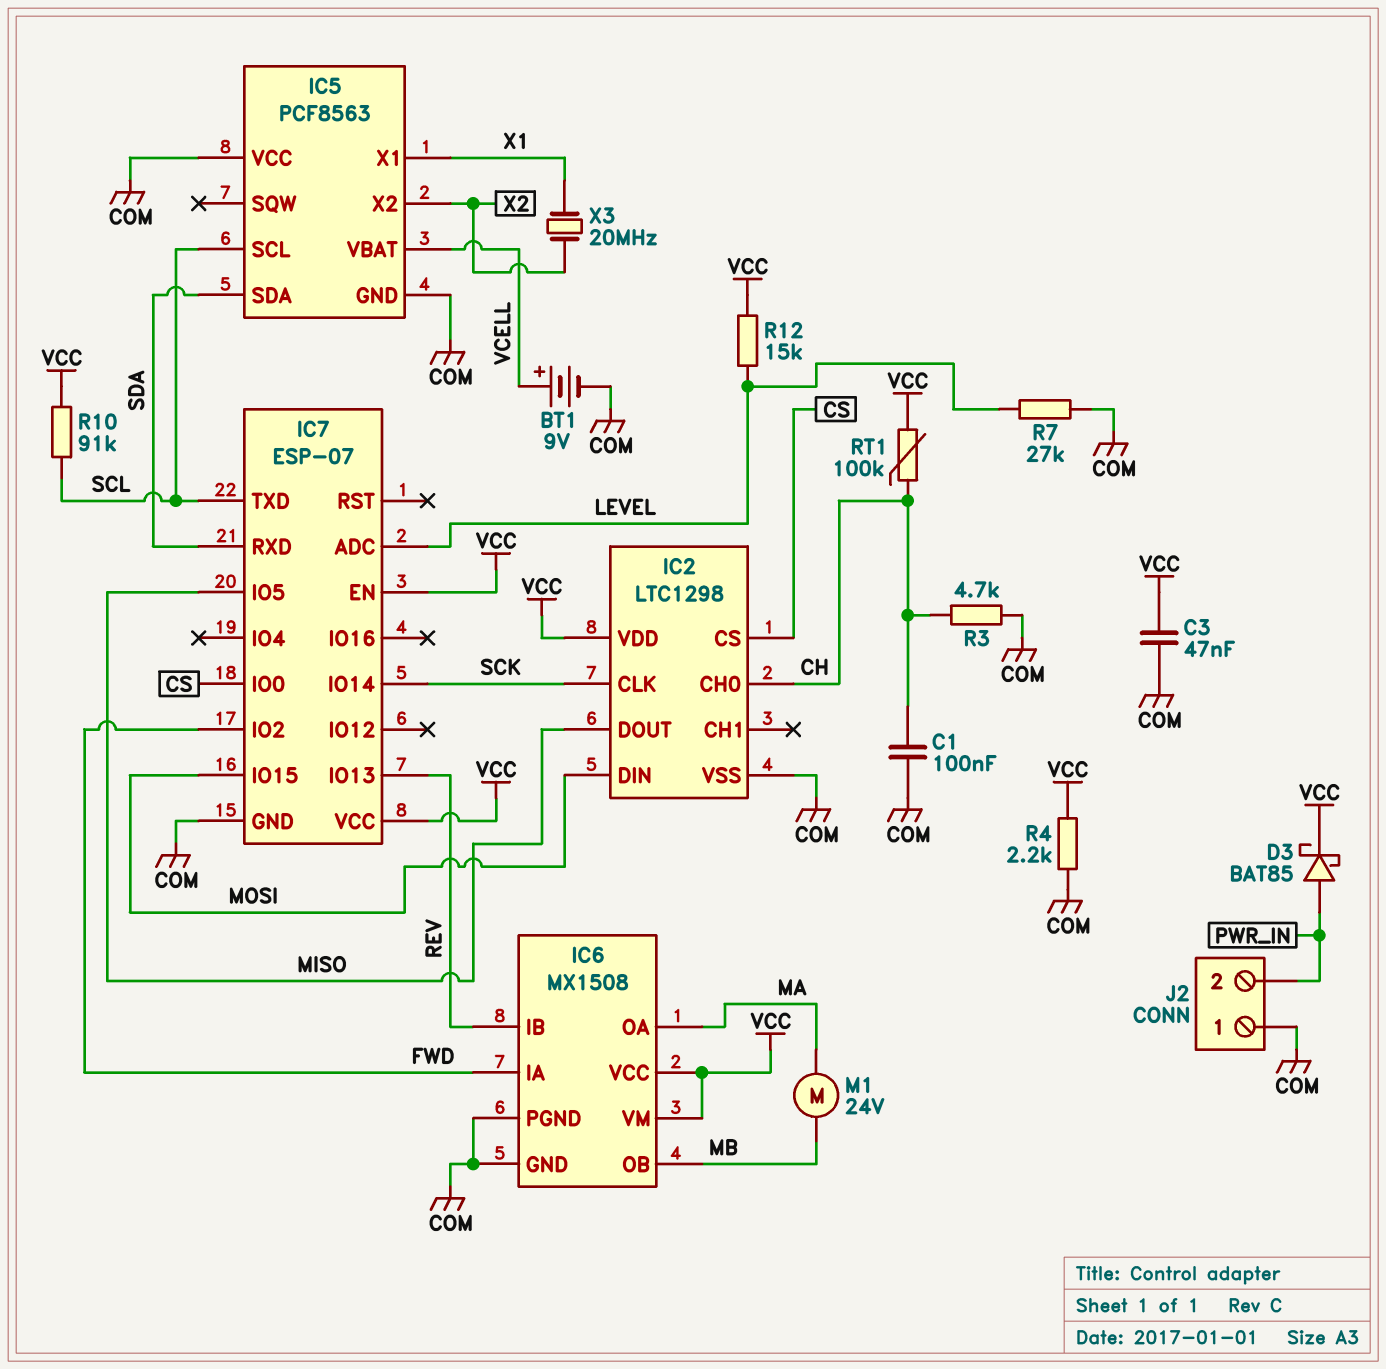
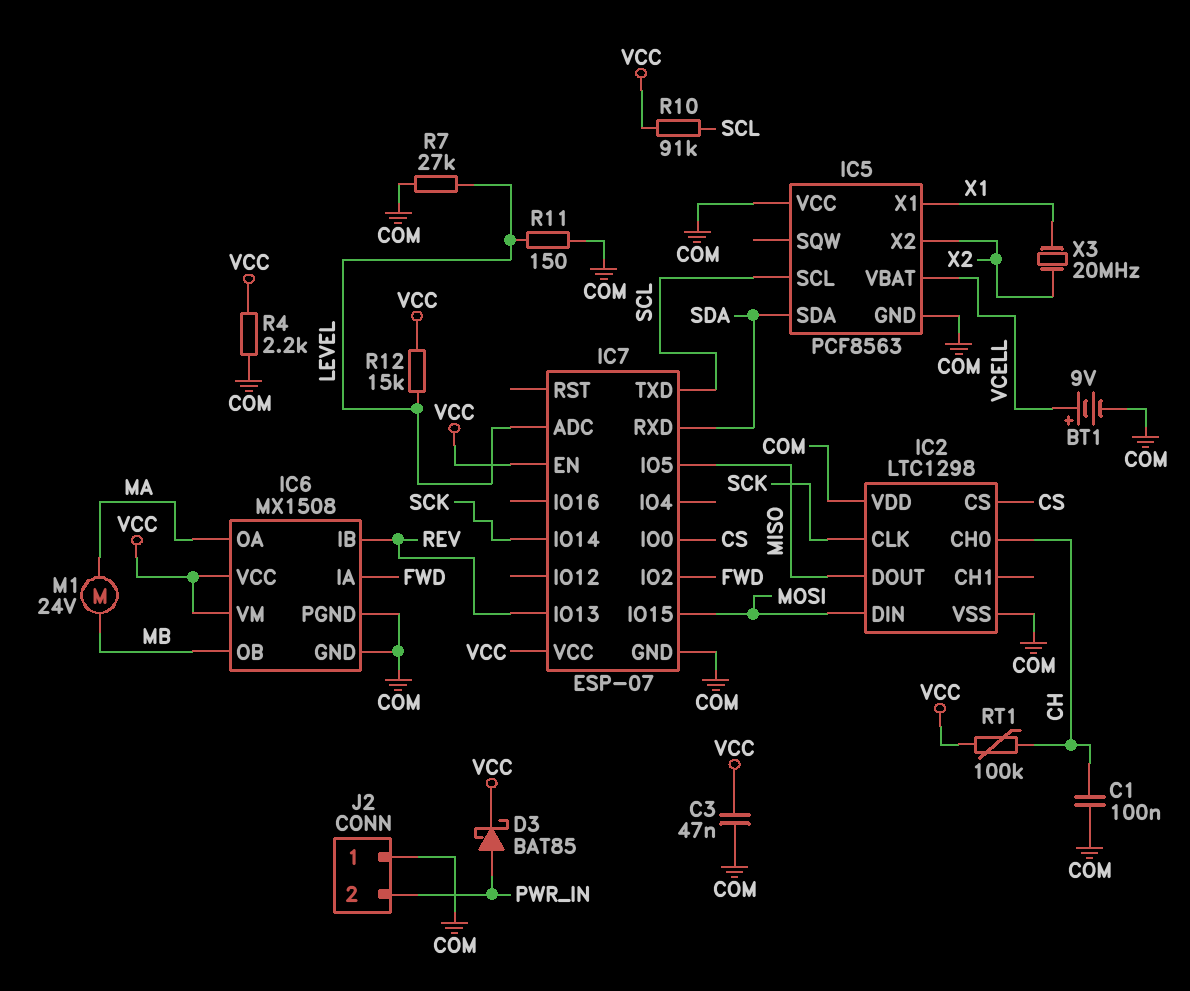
IC2 pin VDD: VCC -> COM
R3: 4.7k (CH, COM) -> none
R11: none -> 150 (COM, LEVEL)

